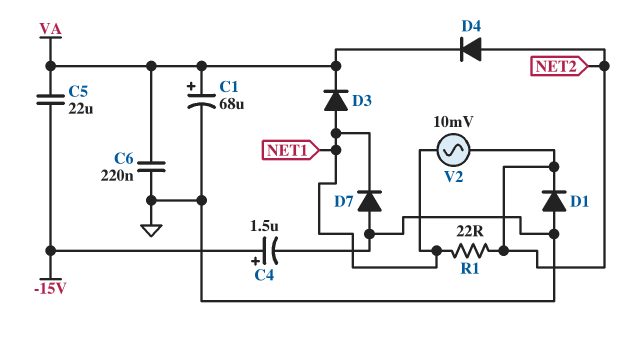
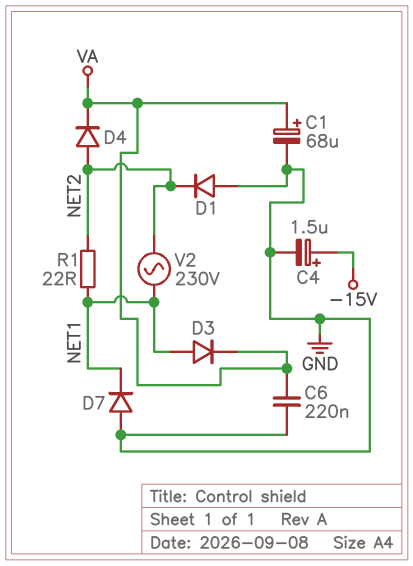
C5: 22uF (-15V, VA) -> none
V2: AC 10mV (NET1, NET2) -> AC 230V (NET1, NET2)

